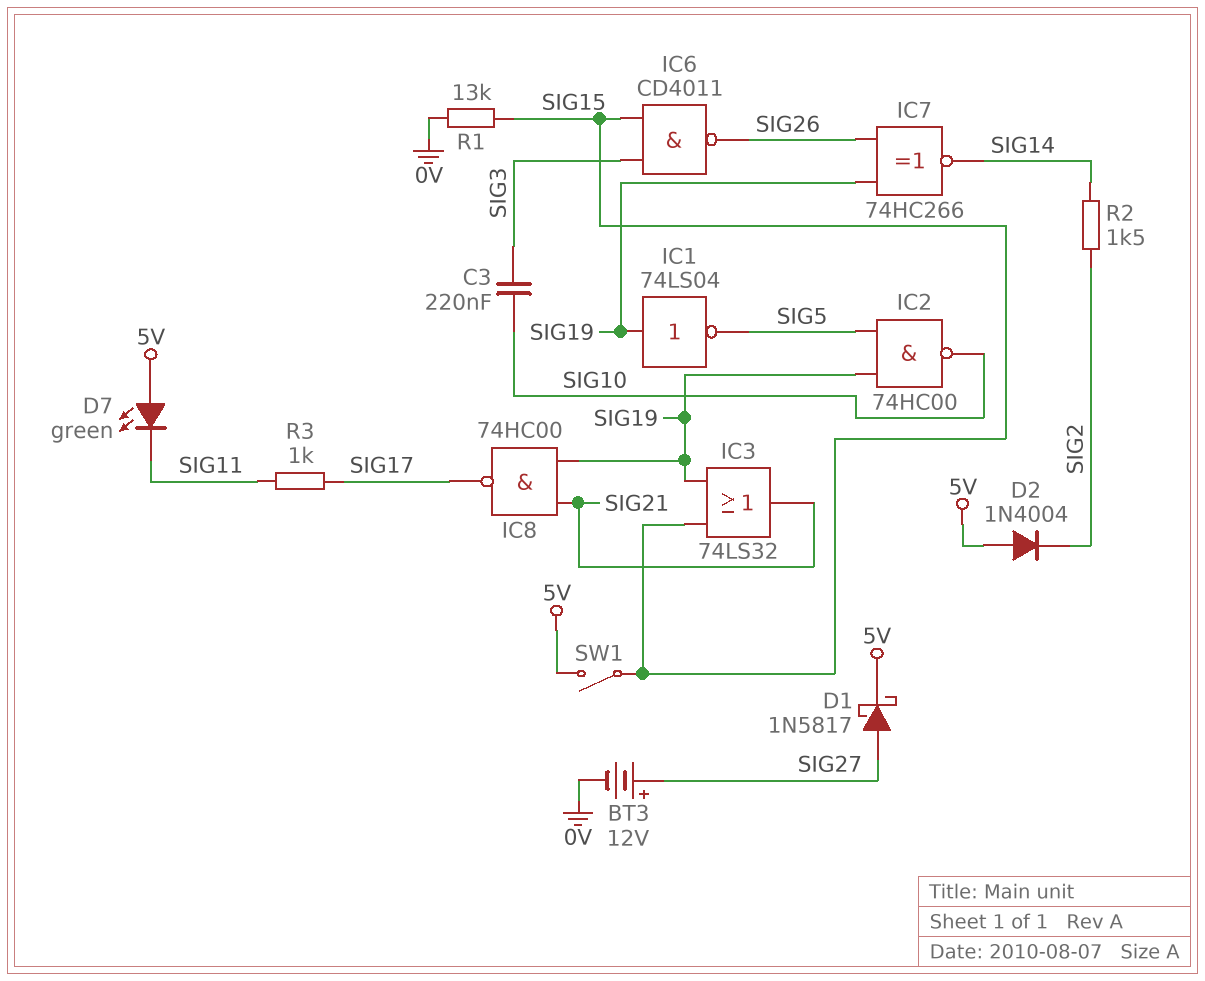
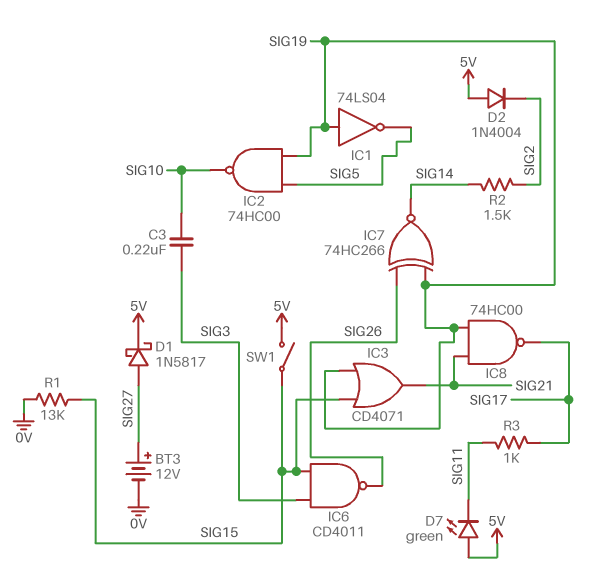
IC3: OR 74LS32 (in SIG15, in SIG19, out SIG21) -> OR CD4071 (in SIG15, in SIG19, out SIG21)

